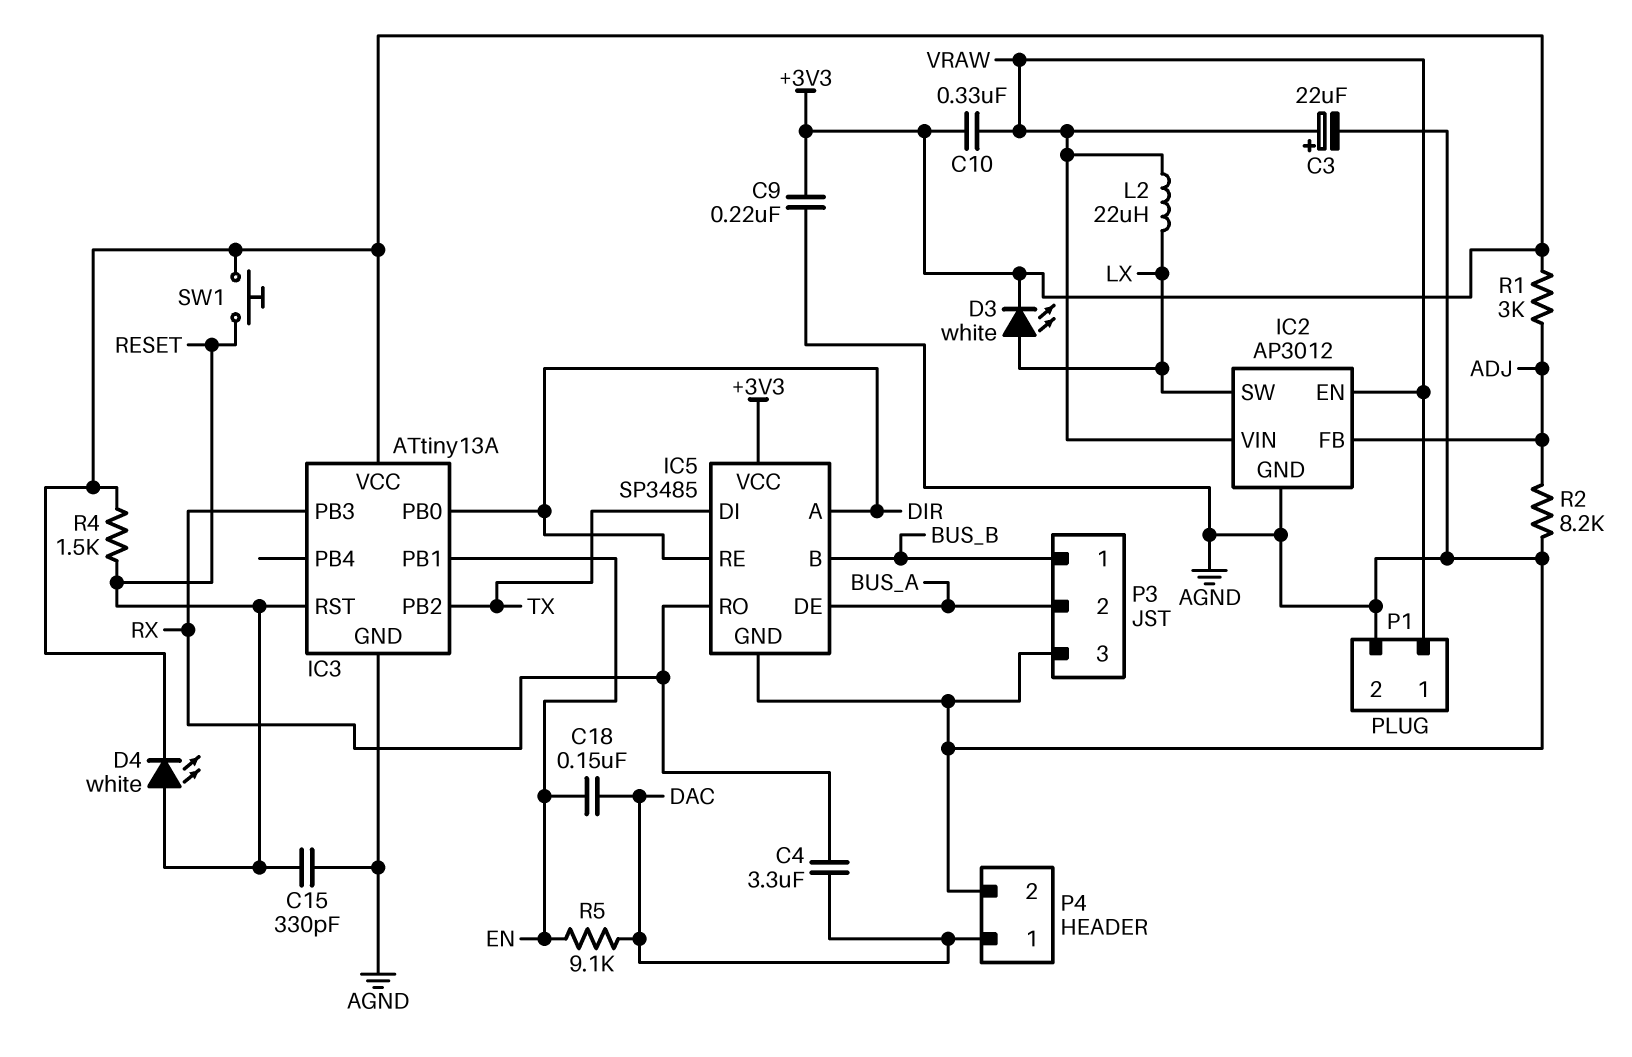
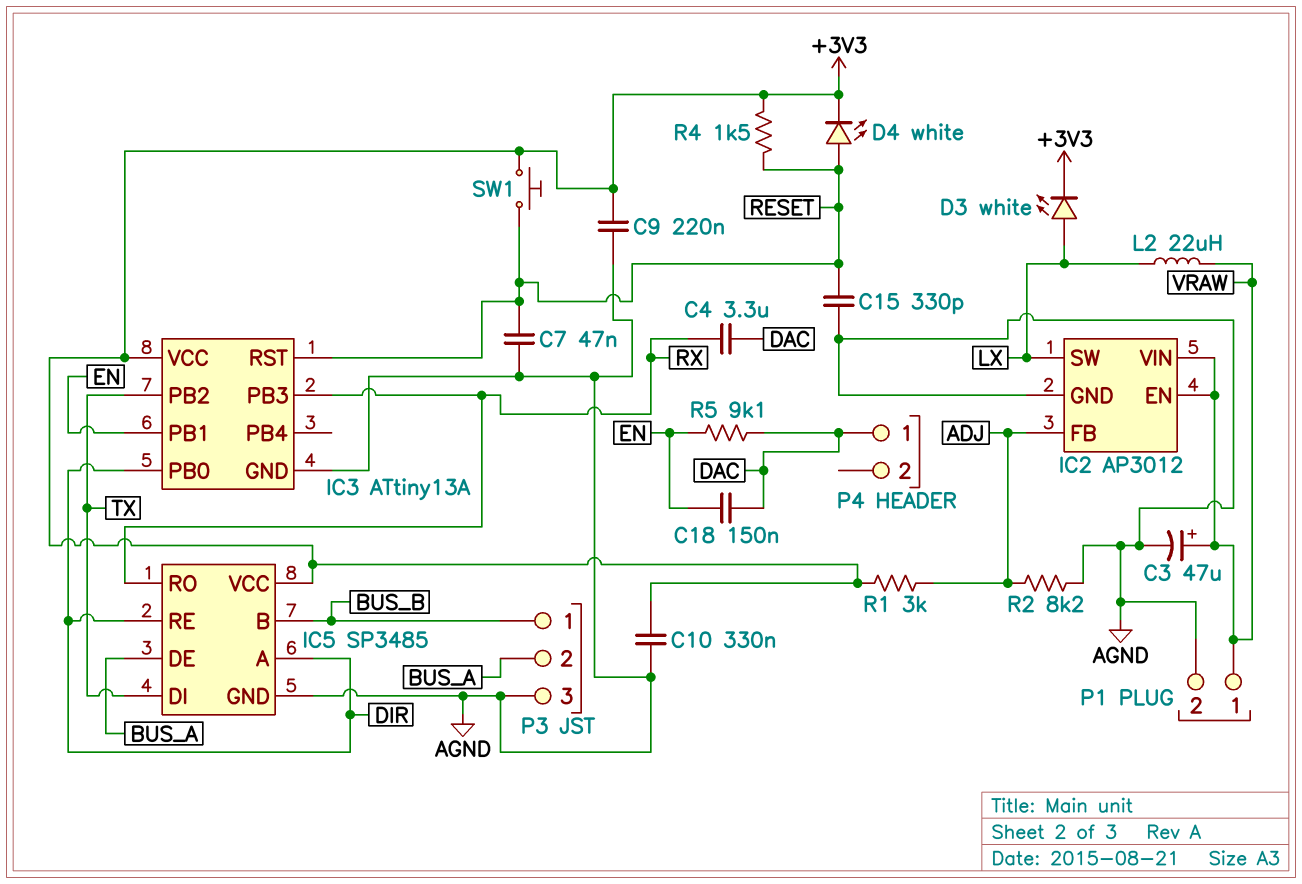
C3: 22uF (plus VRAW, minus AGND) -> 47uF (plus VRAW, minus AGND)
C7: none -> 47nF (AGND, RESET)
C10: 330nF (+3V3, VRAW) -> 330nF (+3V3, AGND)
P4 pin 2: AGND -> none

